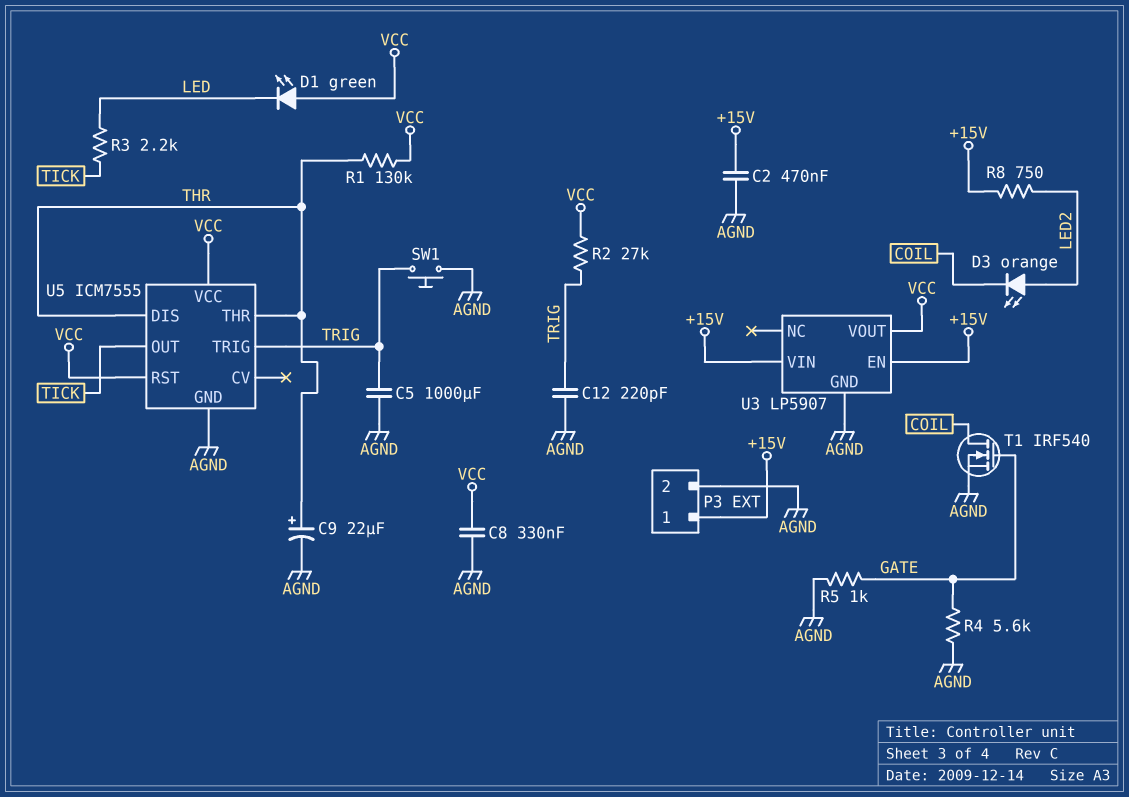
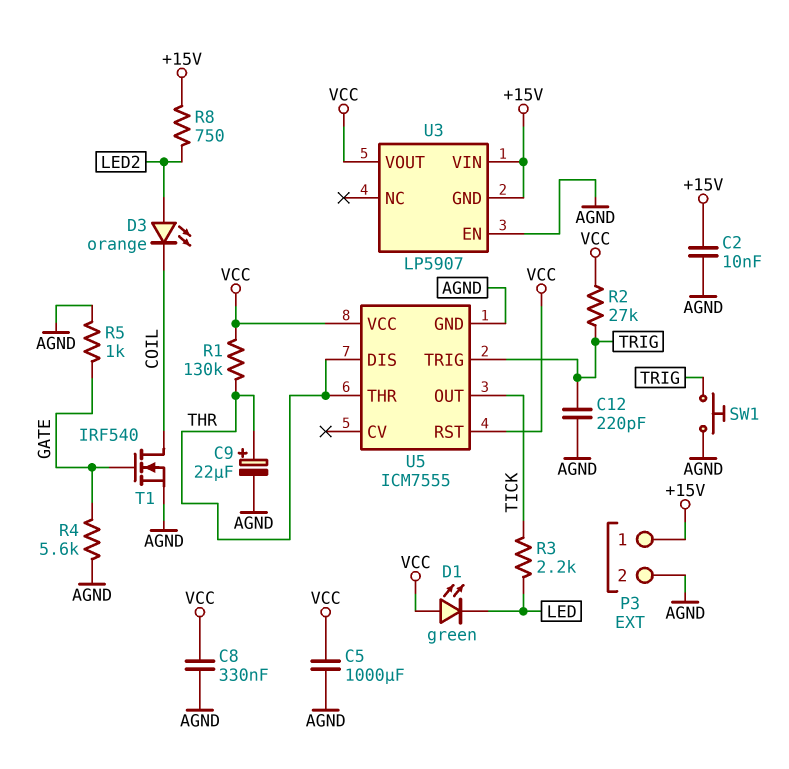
C2: 470nF (+15V, AGND) -> 10nF (+15V, AGND)
C5: 1000uF (AGND, TRIG) -> 1000uF (AGND, VCC)
U3 pin EN: +15V -> AGND
U3 pin GND: AGND -> +15V

